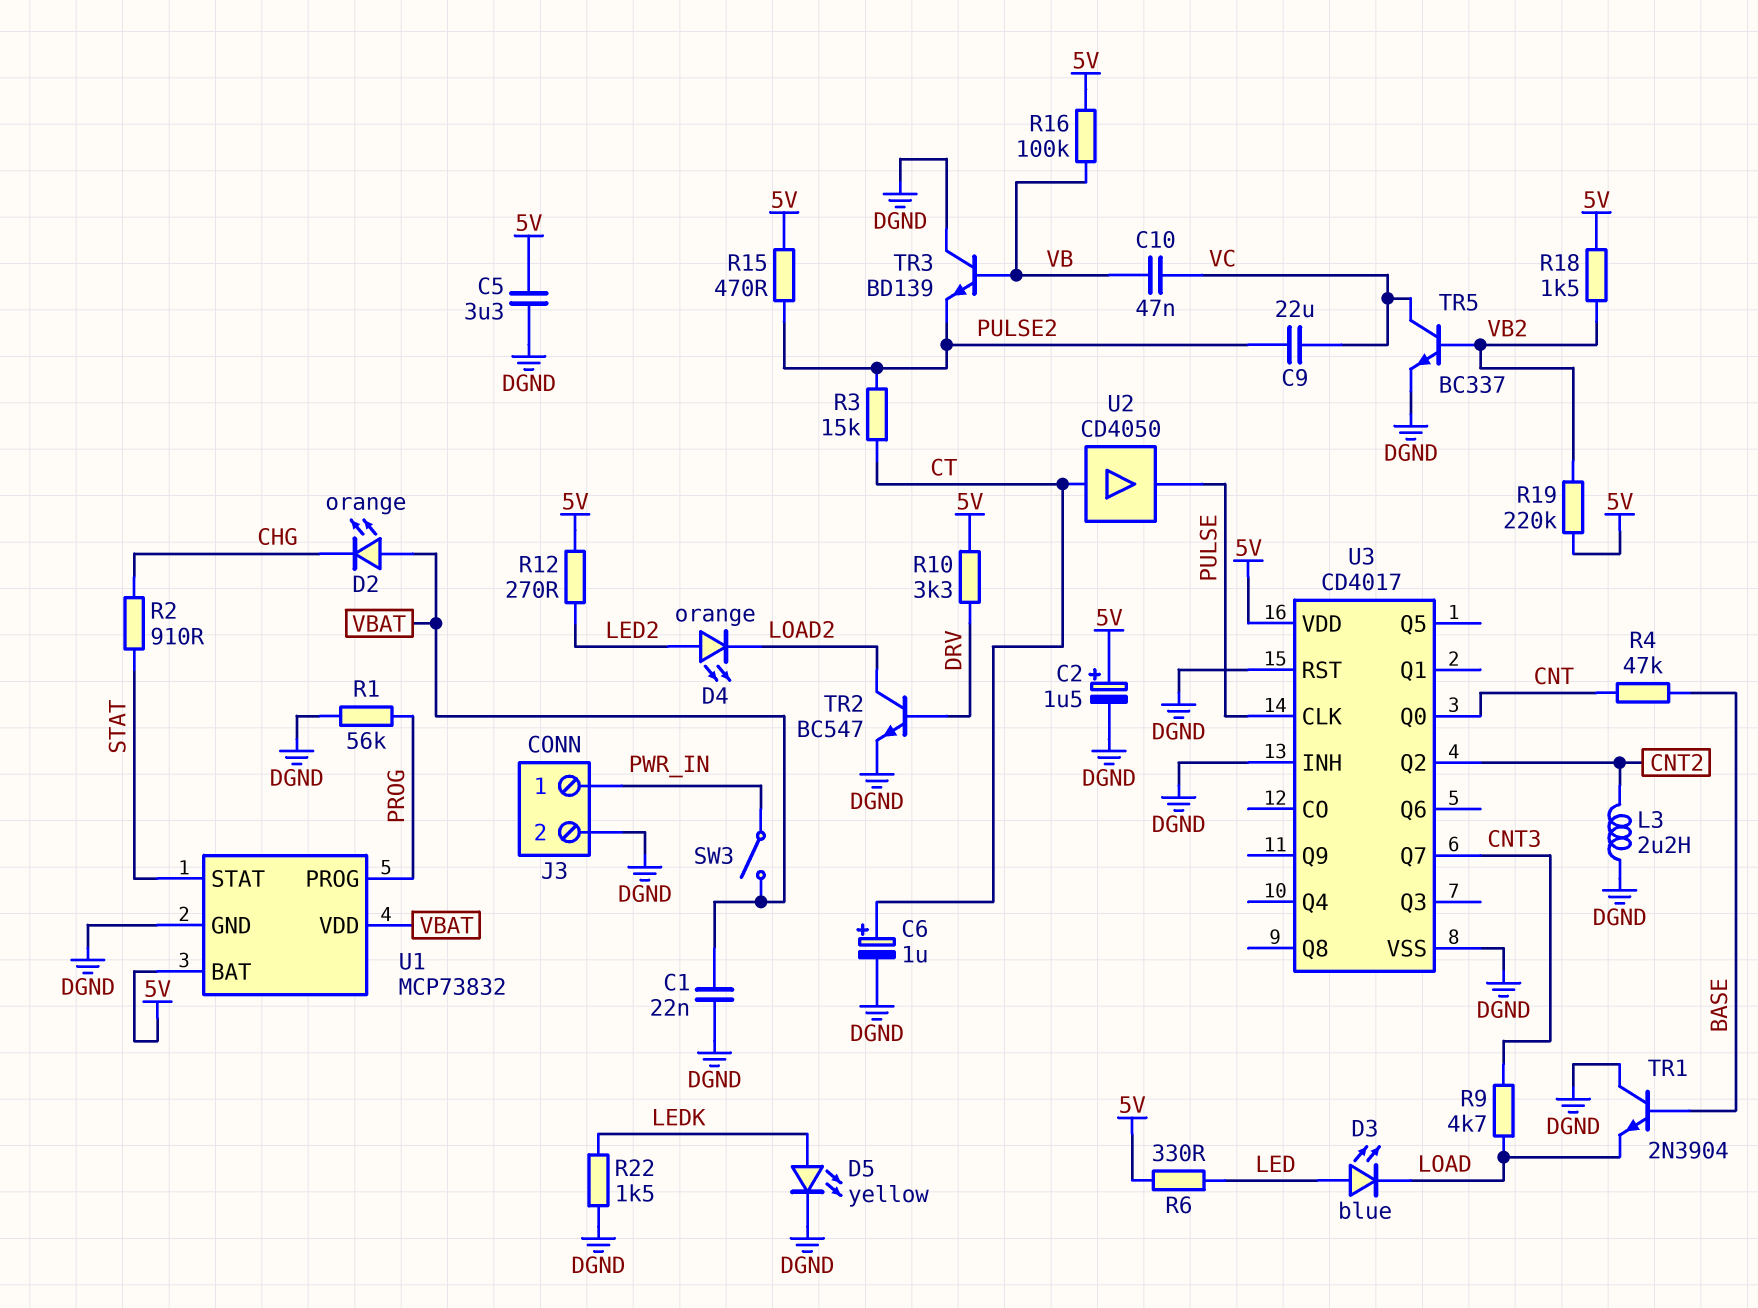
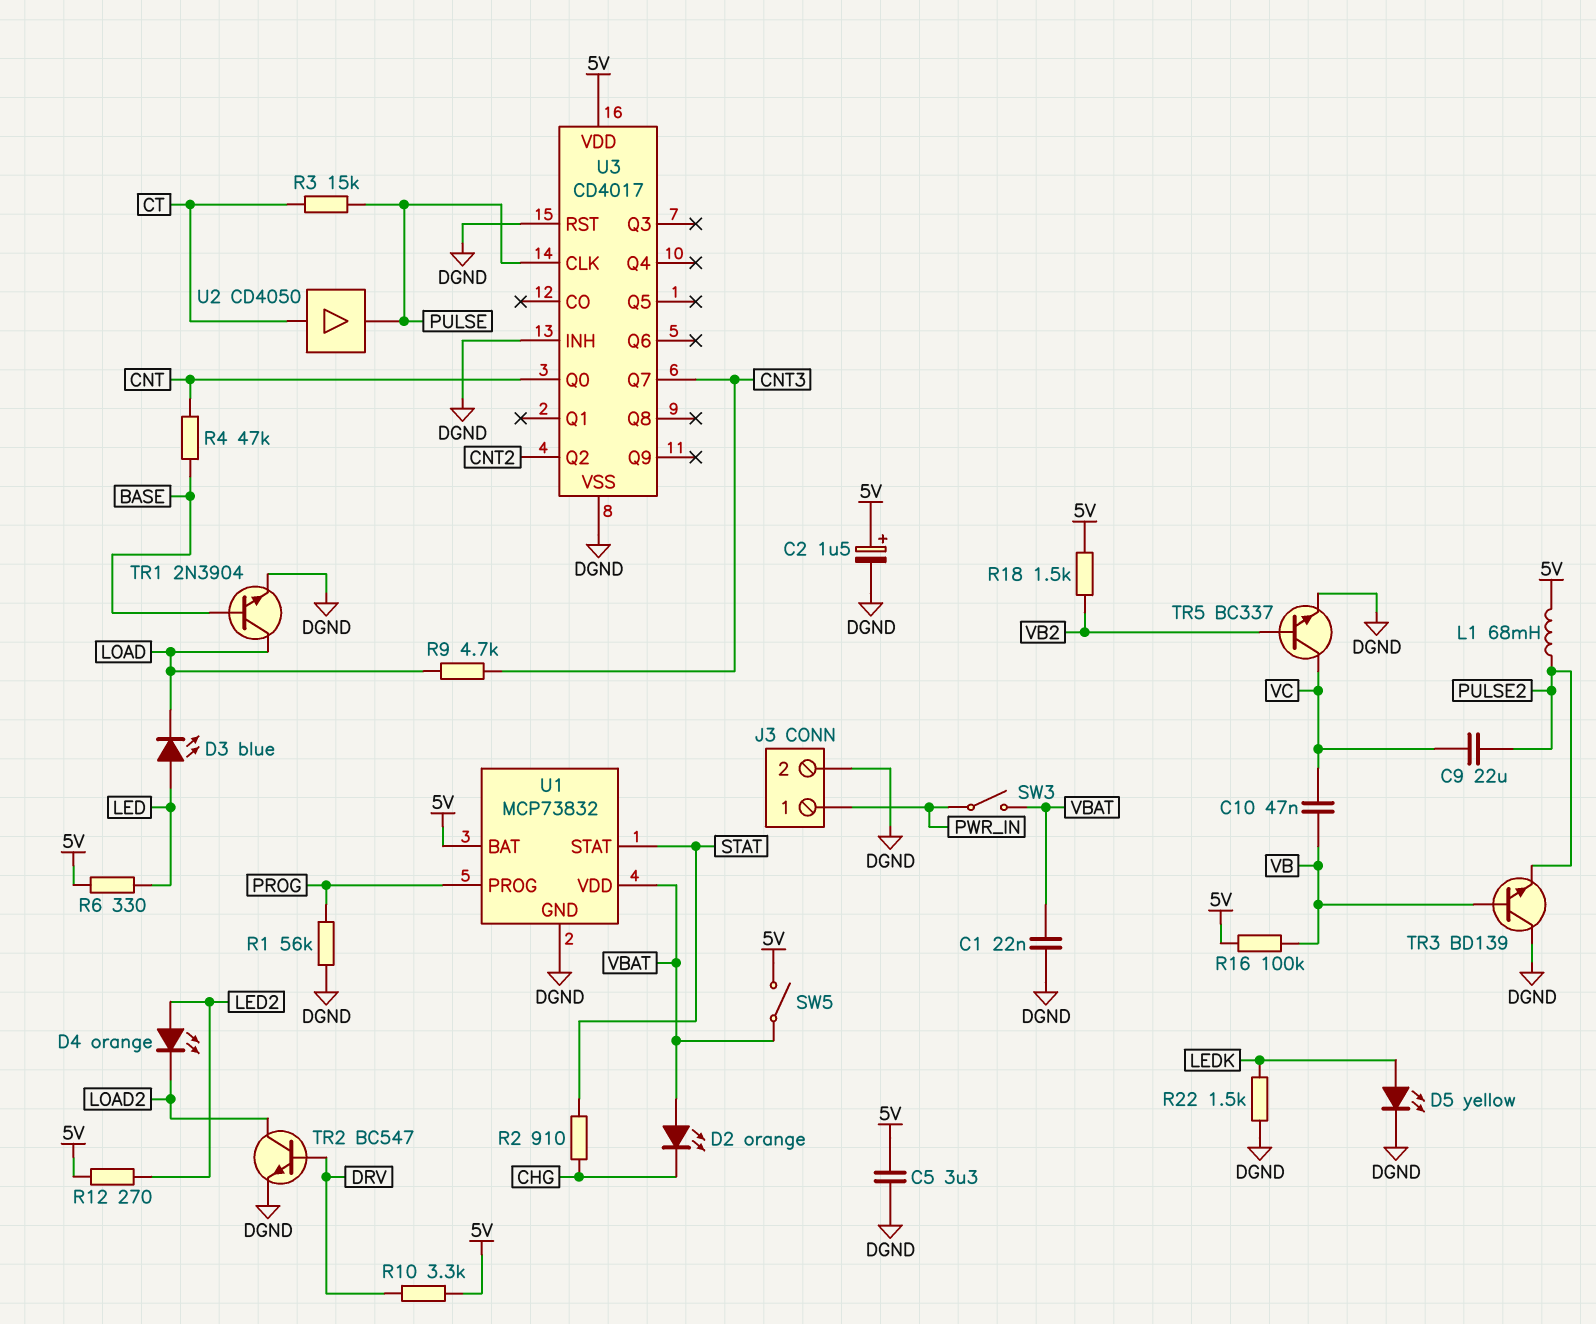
C6: 1uF (plus CT, minus DGND) -> none
L1: none -> 68mH (5V, PULSE2)
L3: 2.2uH (CNT2, DGND) -> none
R3: 15k (CT, PULSE2) -> 15k (CT, PULSE)
R15: 470 (5V, PULSE2) -> none
R19: 220k (5V, VB2) -> none
SW5: none -> switch (5V, VBAT)
TR1: NPN 2N3904 (B BASE, C DGND, E LOAD) -> NPN 2N3904 (B BASE, C LOAD, E DGND)

